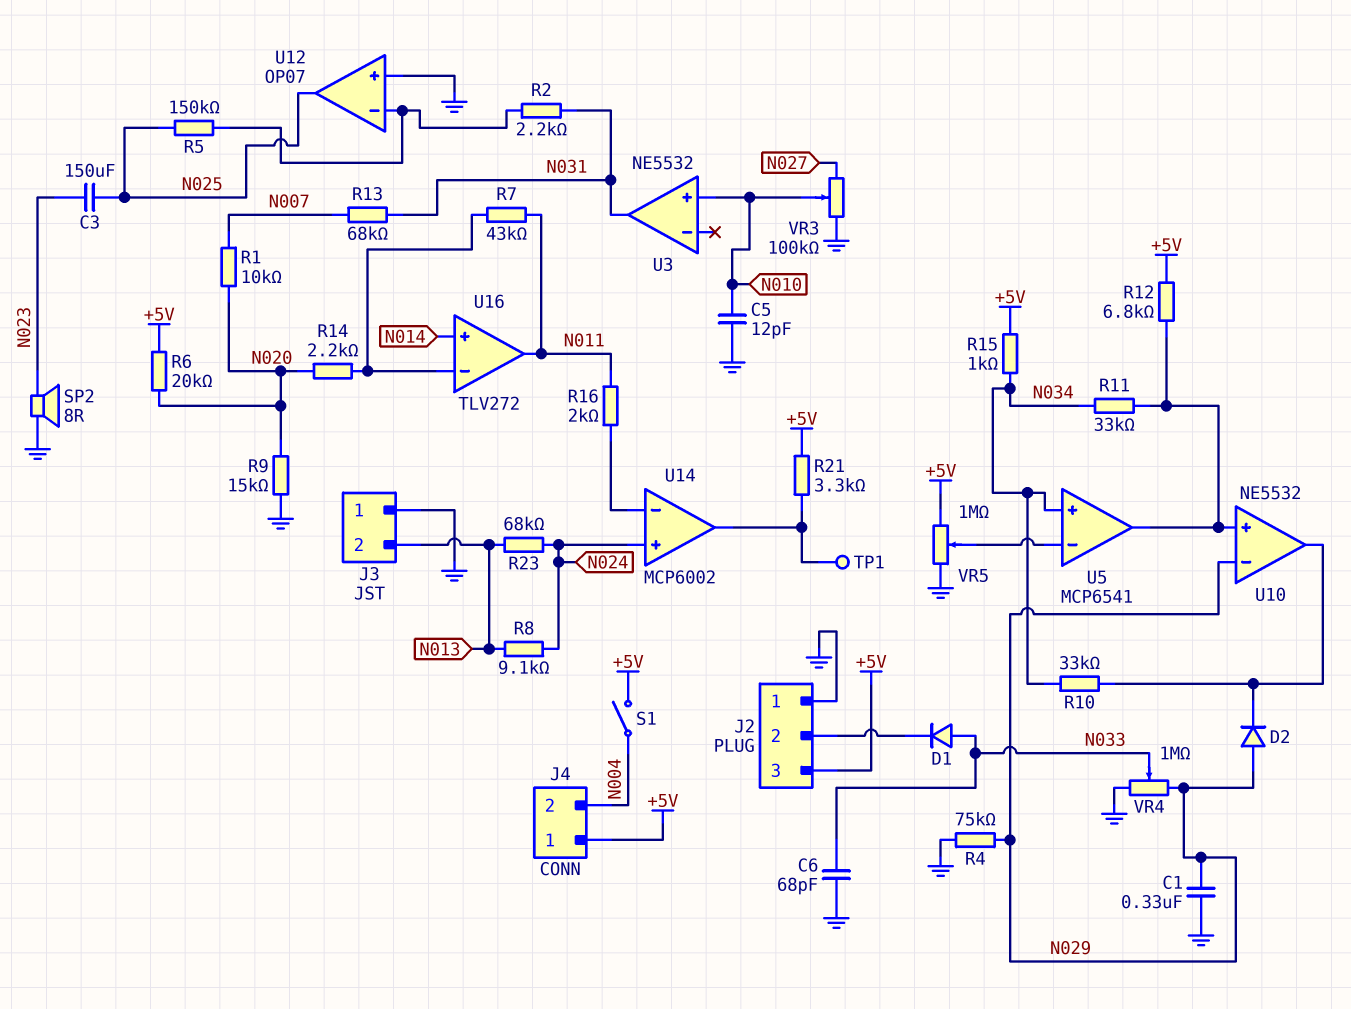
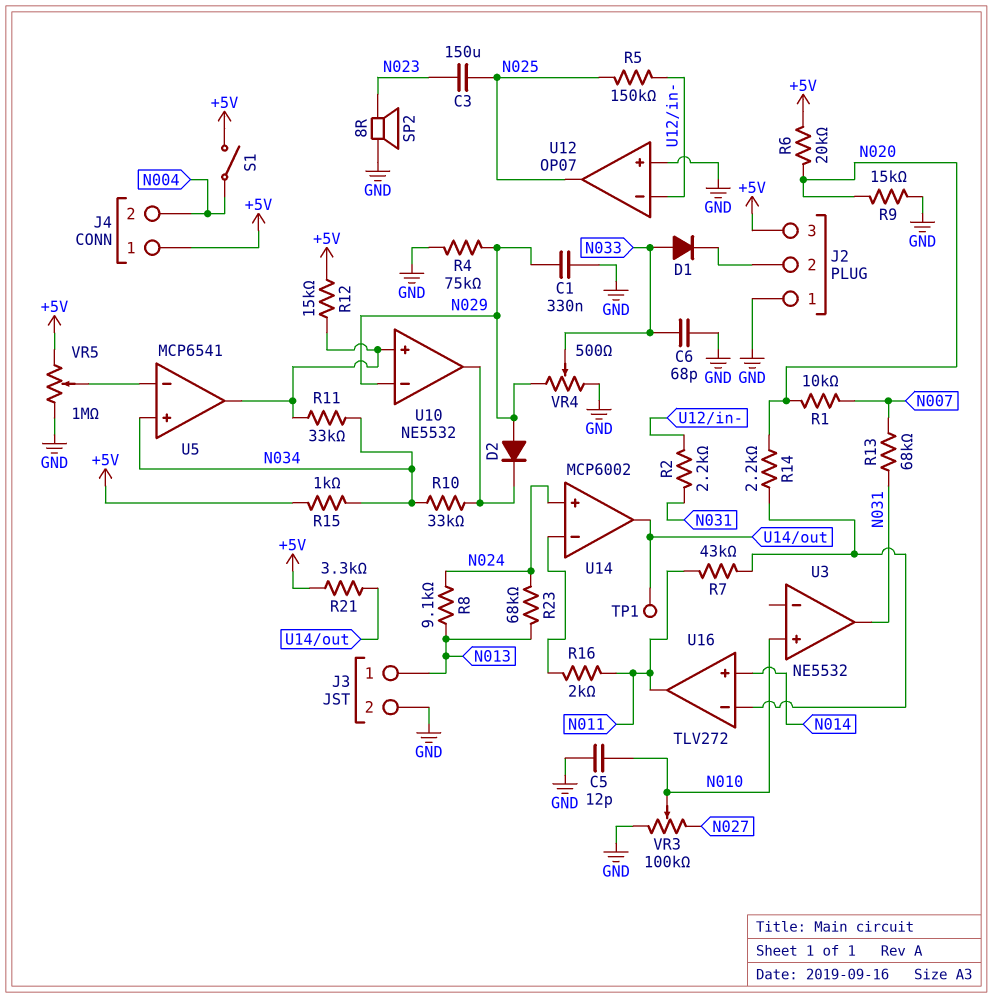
J3 pin 1: GND -> N013
J3 pin 2: N013 -> GND
R12: 6.8k (+5V, U5/out) -> 15k (+5V, U5/out)
VR4: 1M (GND, N029, wiper N033) -> 500 (GND, N029, wiper N033)

